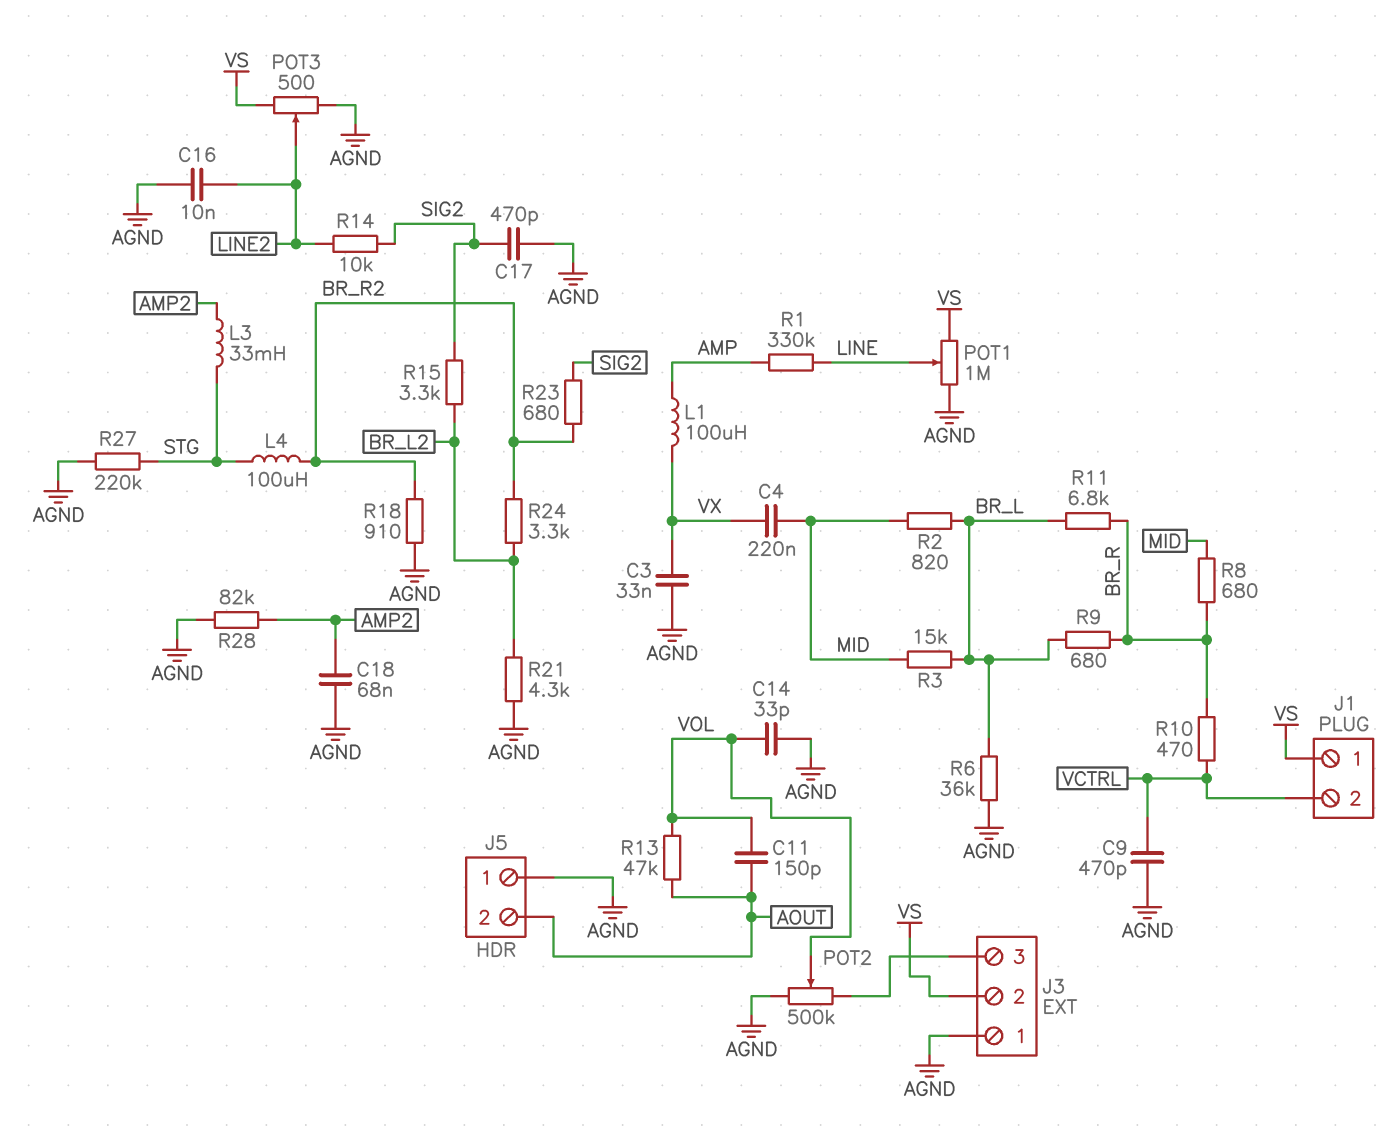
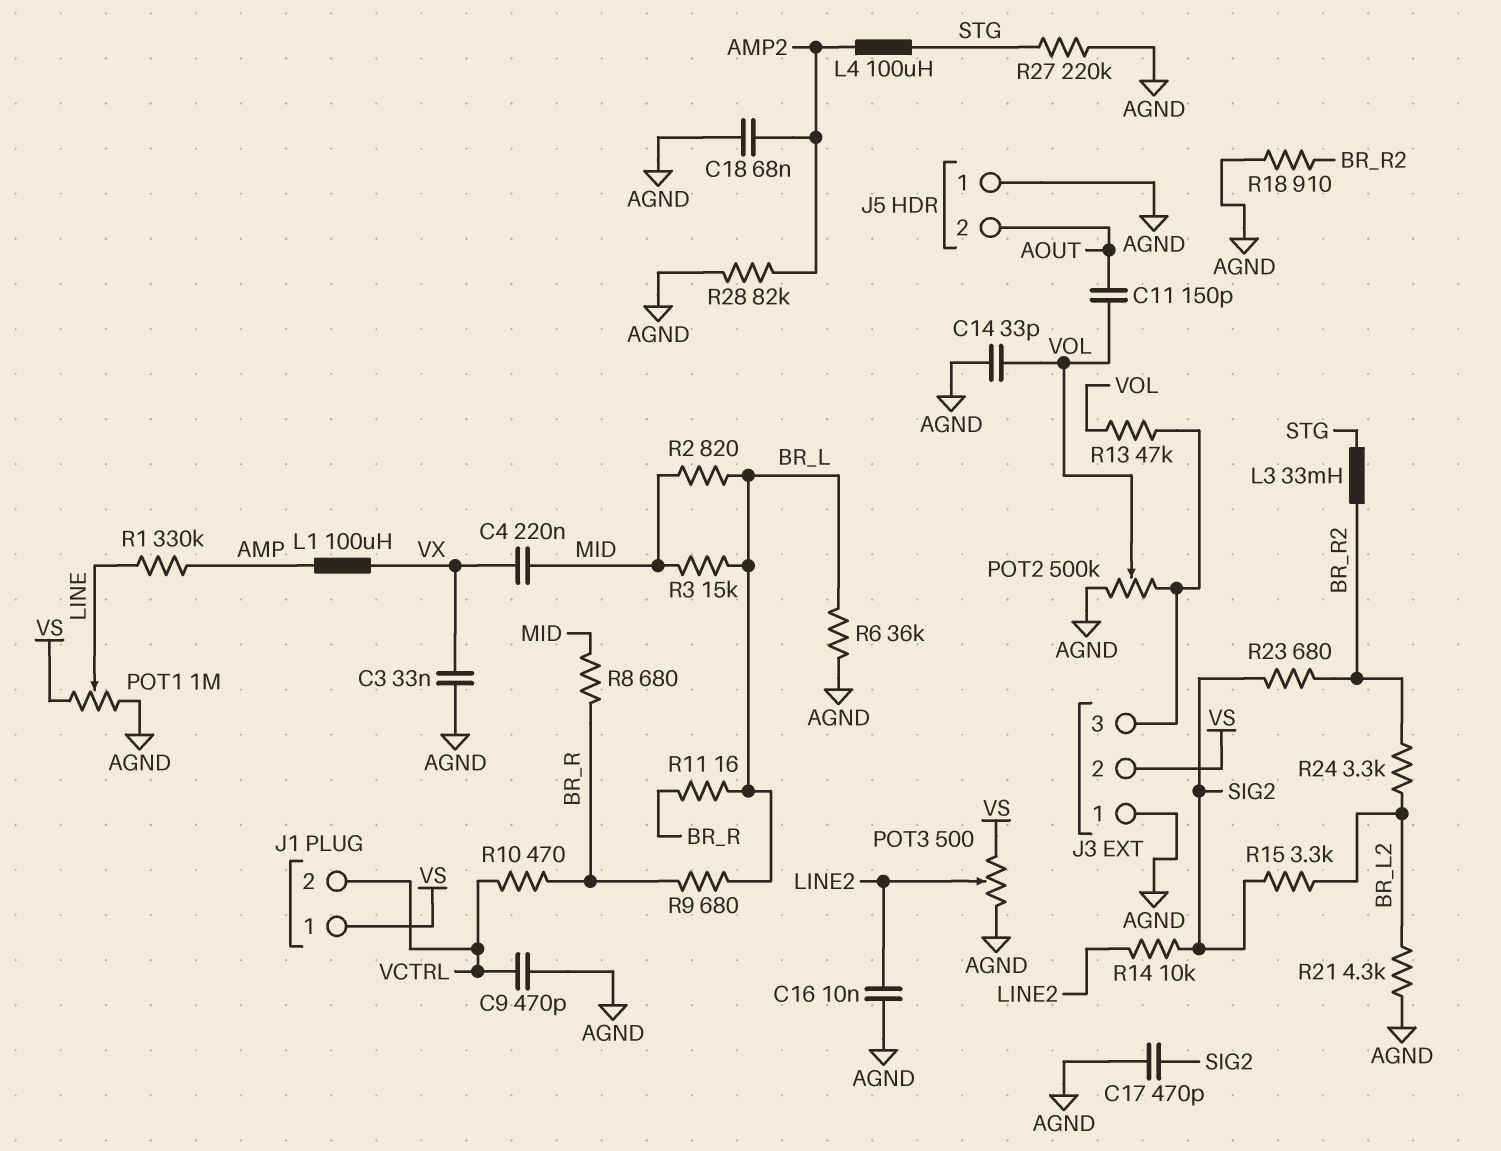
L3: 33mH (AMP2, STG) -> 33mH (BR_R2, STG)
L4: 100uH (BR_R2, STG) -> 100uH (AMP2, STG)
R11: 6.8k (BR_L, BR_R) -> 16 (BR_L, BR_R)
R13: 47k (AOUT, VOL) -> 47k (J3/3, VOL)

